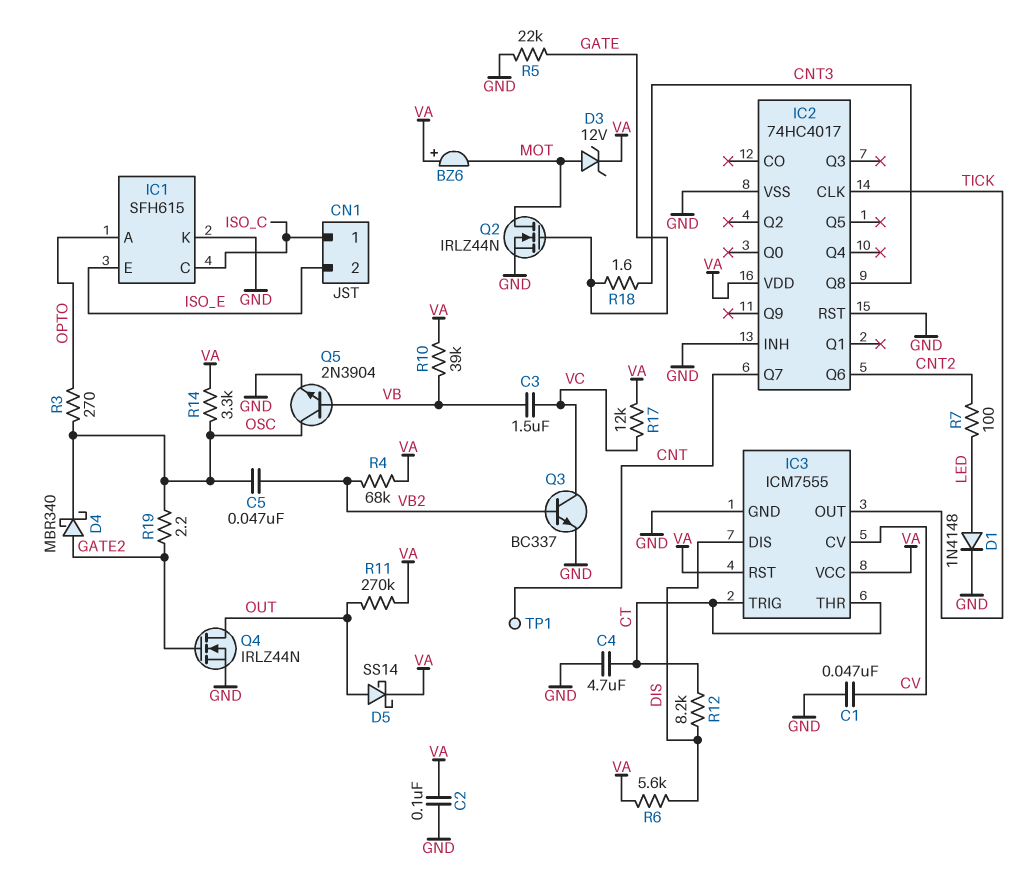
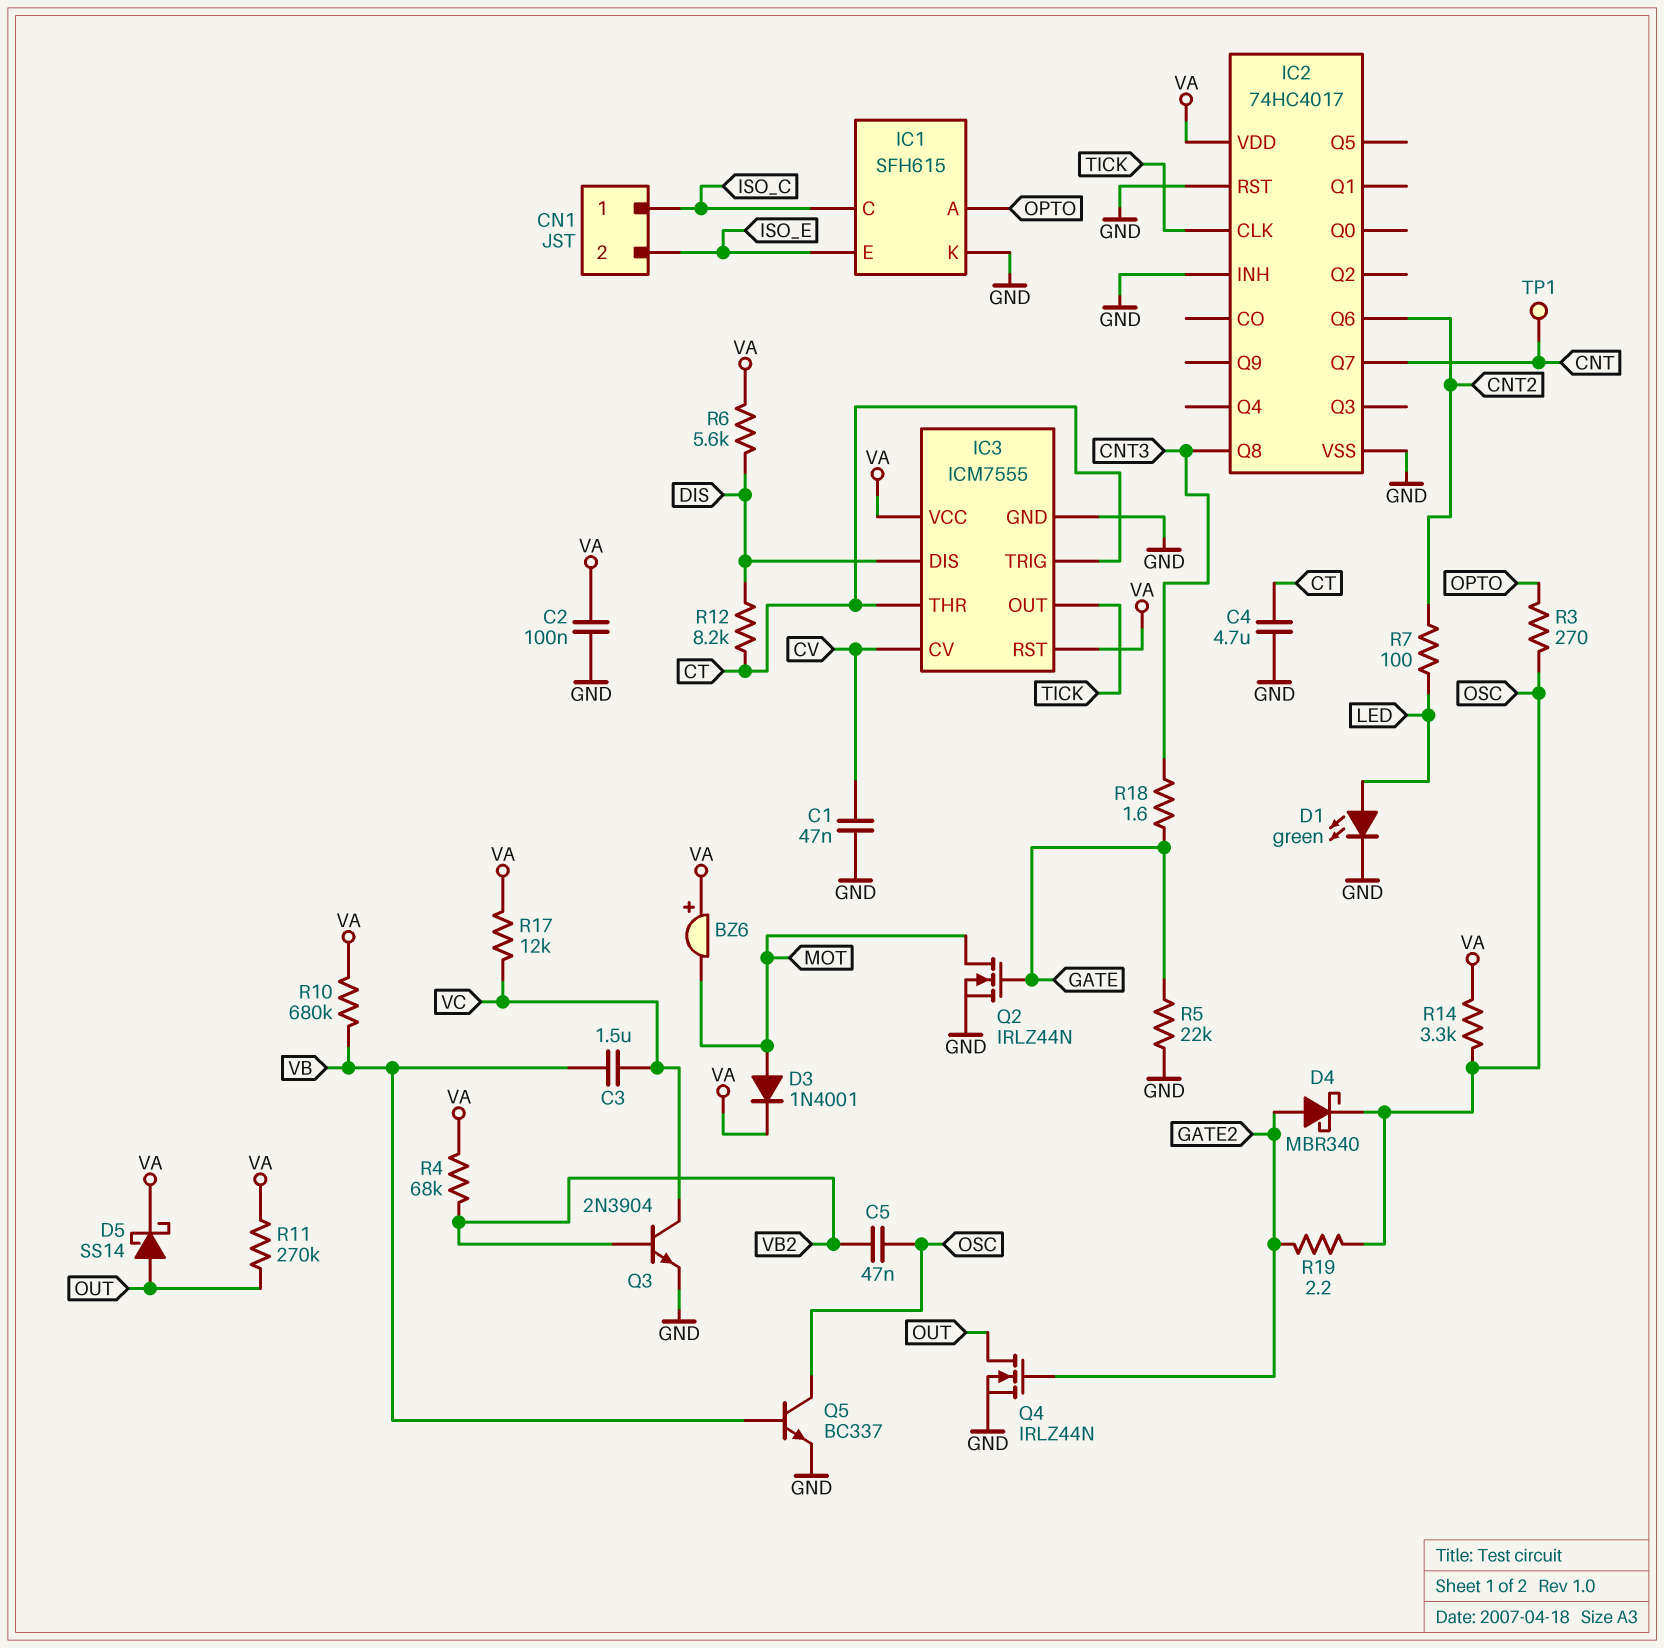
D1: diode 1N4148 (A LED, K GND) -> LED green (A LED, K GND)
D3: zener 12V (A MOT, K VA) -> diode 1N4001 (A MOT, K VA)
Q3: NPN BC337 (B VB2, C VC, E GND) -> NPN 2N3904 (B VB2, C VC, E GND)
Q5: NPN 2N3904 (B VB, C OSC, E GND) -> NPN BC337 (B VB, C OSC, E GND)
R10: 39k (VA, VB) -> 680k (VA, VB)

